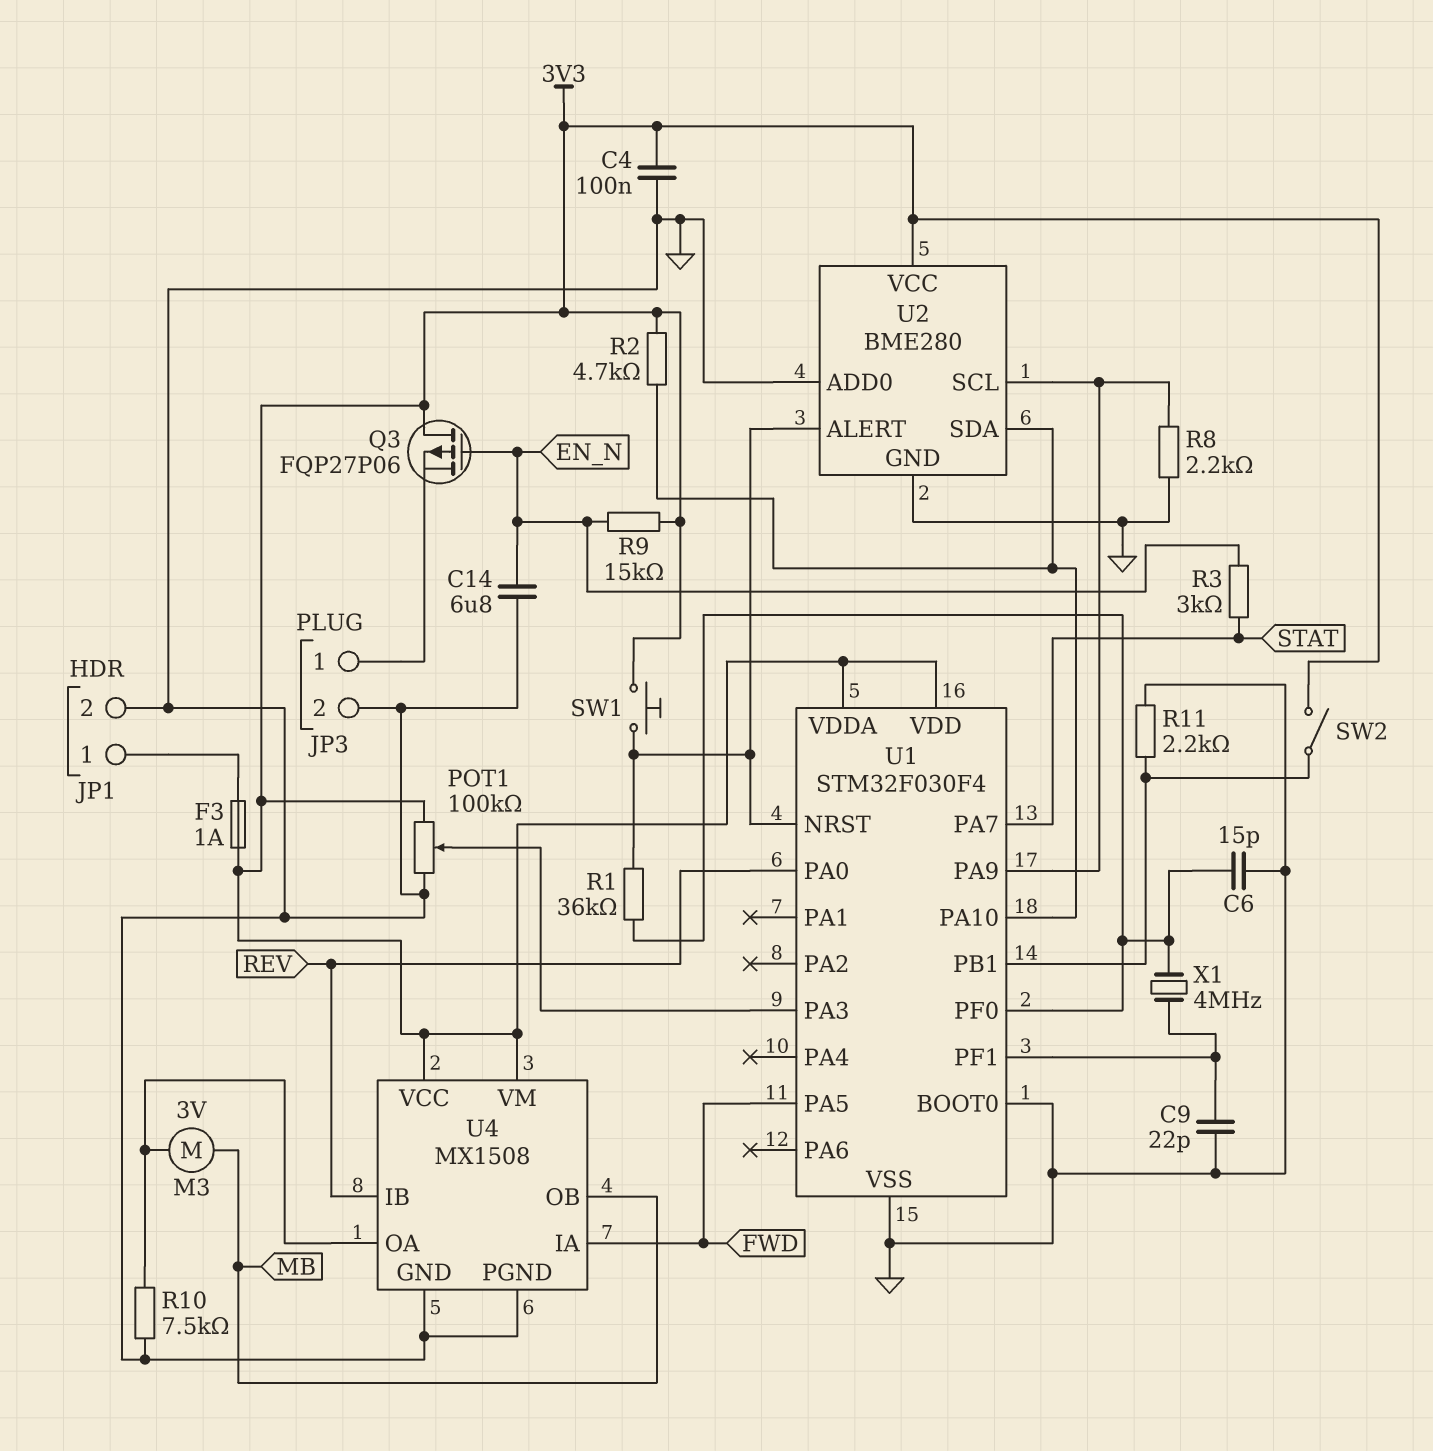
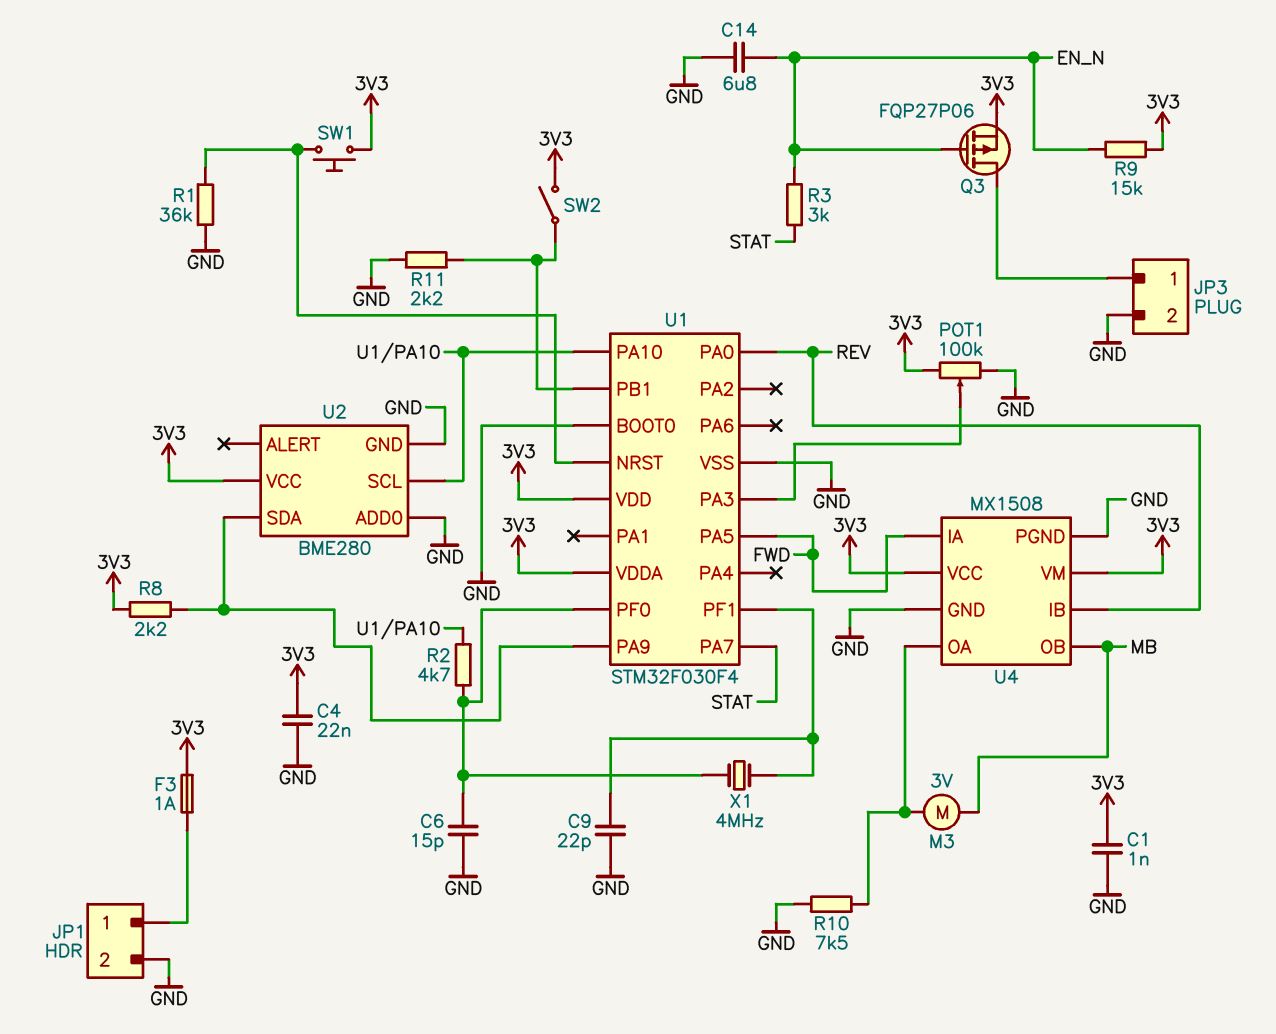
C1: none -> 1nF (3V3, GND)
C4: 100nF (3V3, GND) -> 22nF (3V3, GND)
Q3: PMOS FQP27P06 (G EN_N, D 3V3, S JP3/1) -> PMOS FQP27P06 (G EN_N, D JP3/1, S 3V3)
R1: 36k (U1/NRST, U1/PF0) -> 36k (GND, U1/NRST)
R2: 4.7k (3V3, U1/PA10) -> 4.7k (U1/PA10, U1/PF0)
R8: 2.2k (GND, U1/PA9) -> 2.2k (3V3, U1/PA9)
U2 pin ALERT: U1/NRST -> none
U2 pin SCL: U1/PA9 -> U1/PA10
U2 pin SDA: U1/PA10 -> U1/PA9

